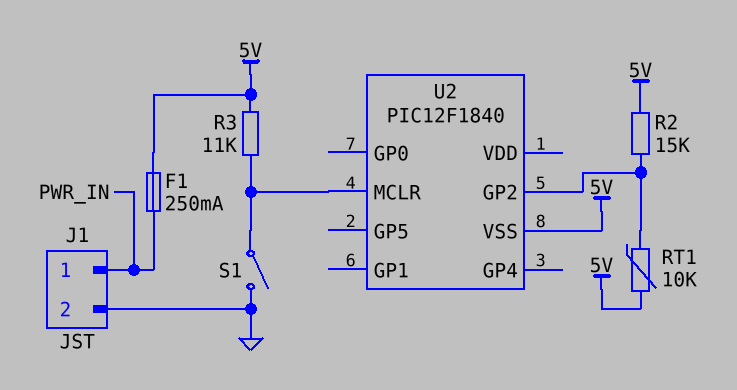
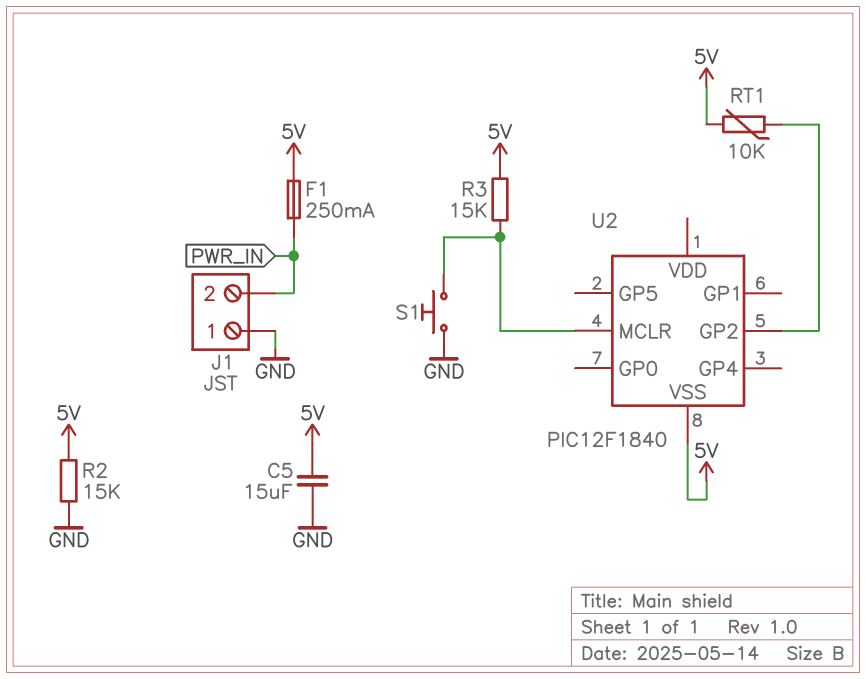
C5: none -> 15uF (5V, GND)
J1 pin 1: PWR_IN -> GND
J1 pin 2: GND -> PWR_IN
R2: 15k (5V, U2/GP2) -> 15k (5V, GND)
R3: 11k (5V, U2/MCLR) -> 15k (5V, U2/MCLR)
S1: switch (GND, U2/MCLR) -> button (GND, U2/MCLR)

